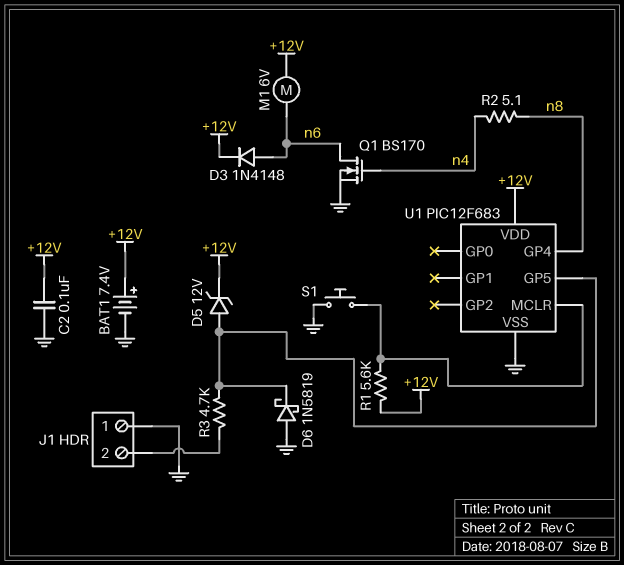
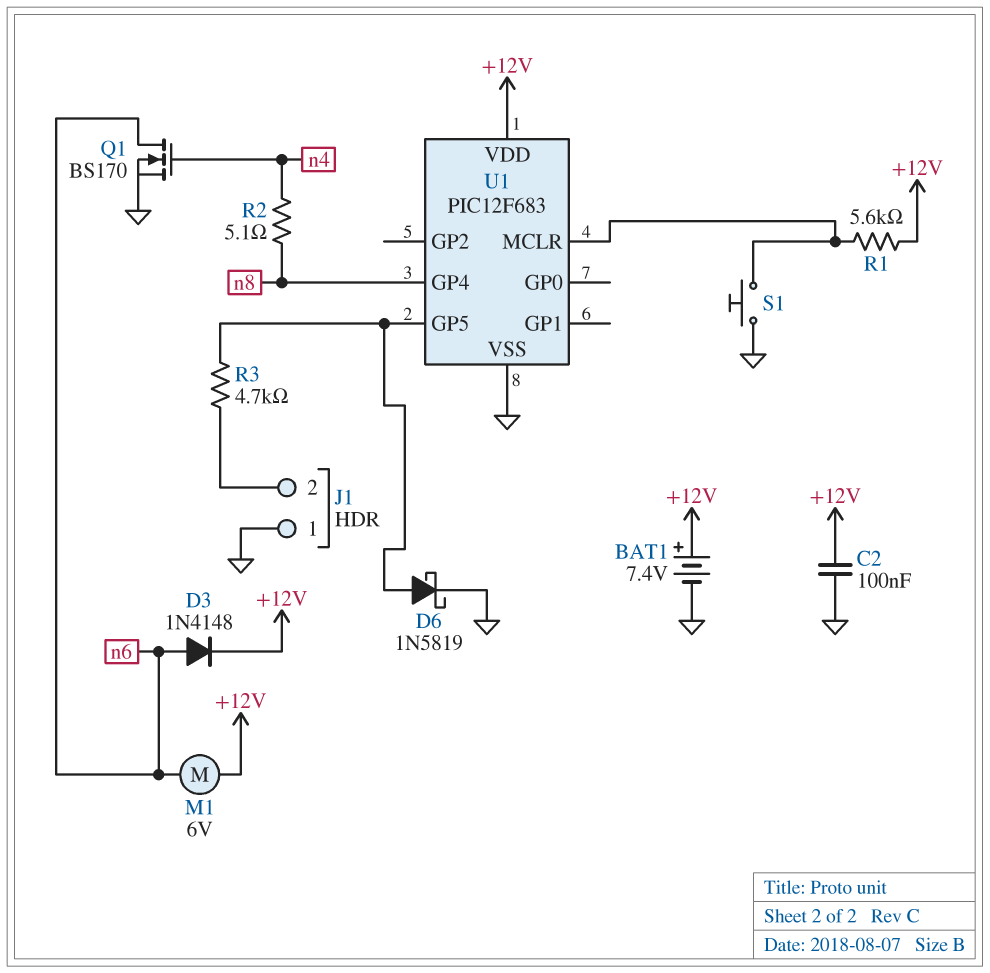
D5: zener 12V (A U1/GP5, K +12V) -> none
D6: schottky 1N5819 (A GND, K U1/GP5) -> schottky 1N5819 (A U1/GP5, K GND)

